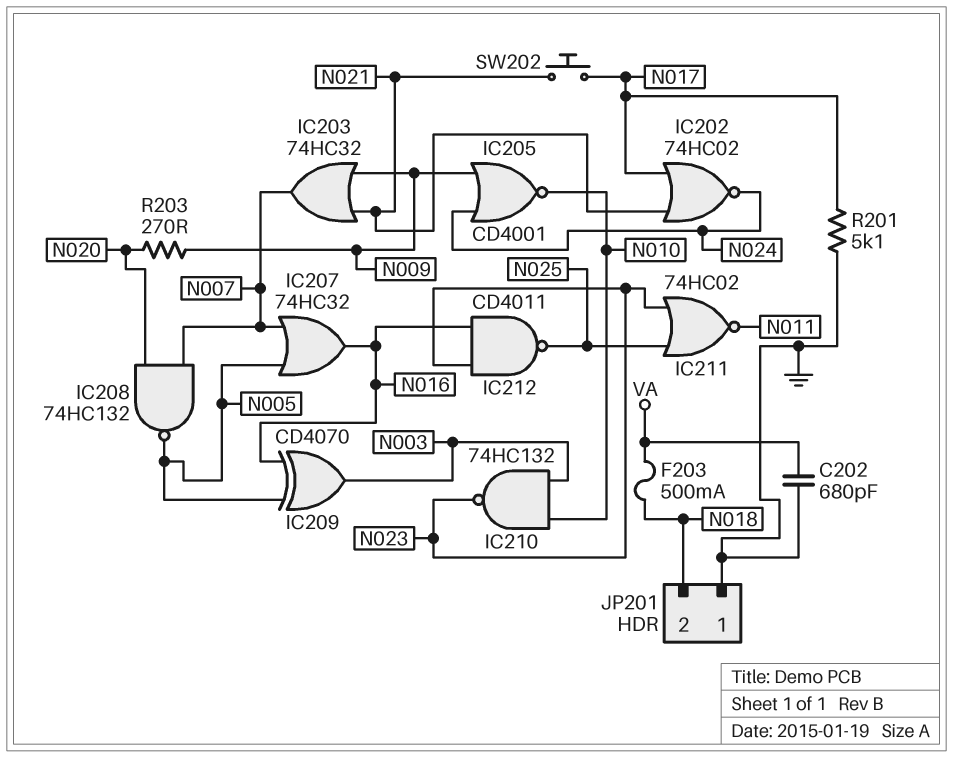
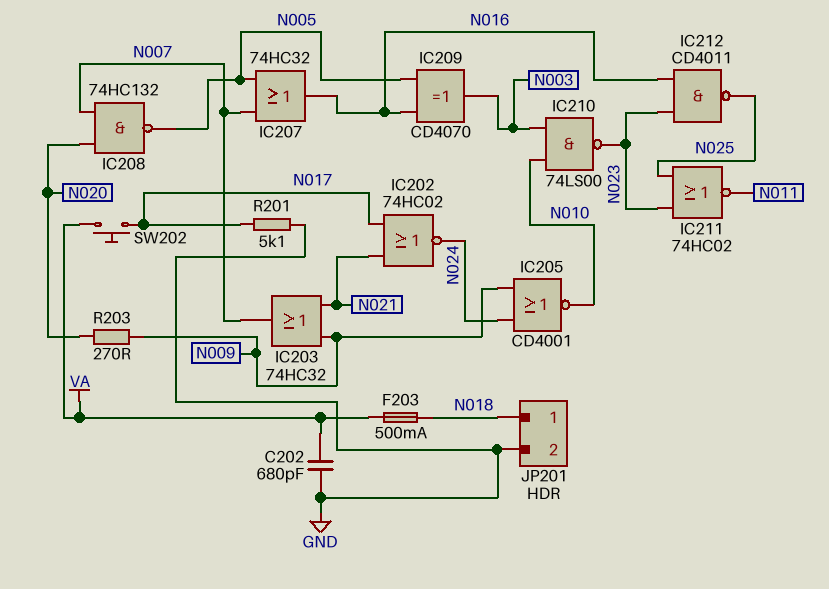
IC210: NAND 74HC132 (in N003, in N010, out N023) -> NAND 74LS00 (in N003, in N010, out N023)
JP201 pin 1: GND -> N018
JP201 pin 2: N018 -> GND
SW202: button (N017, N021) -> button (N017, VA)

